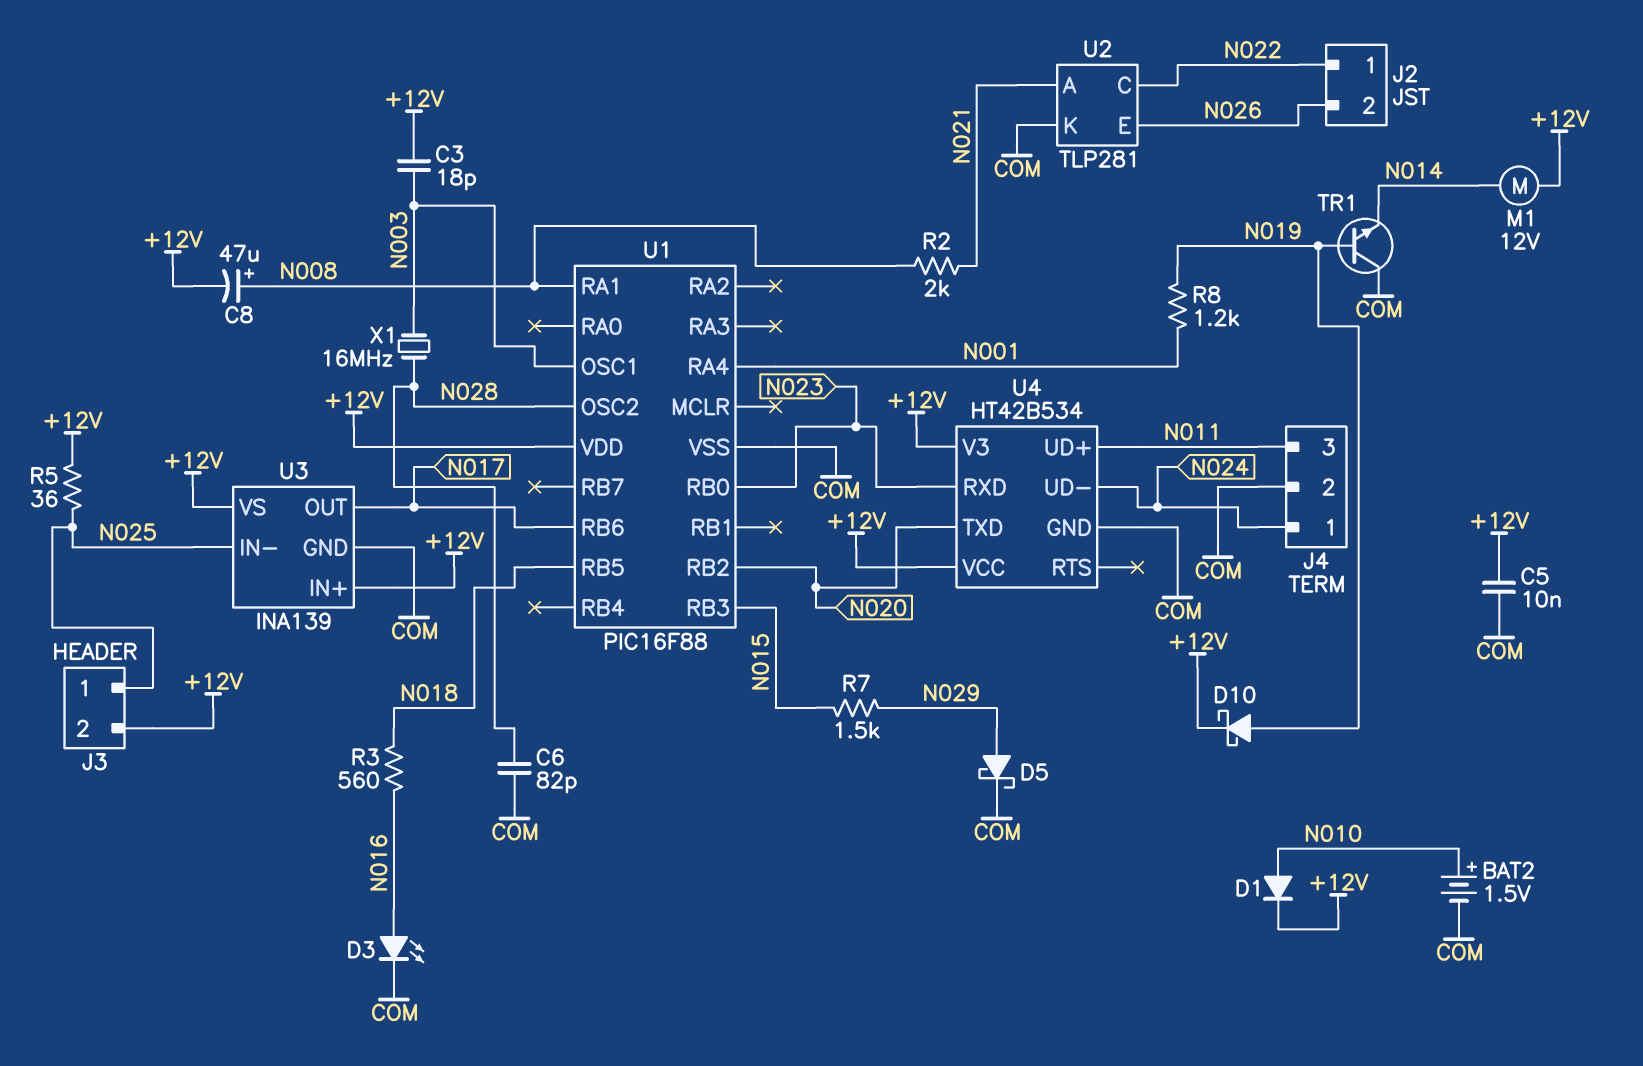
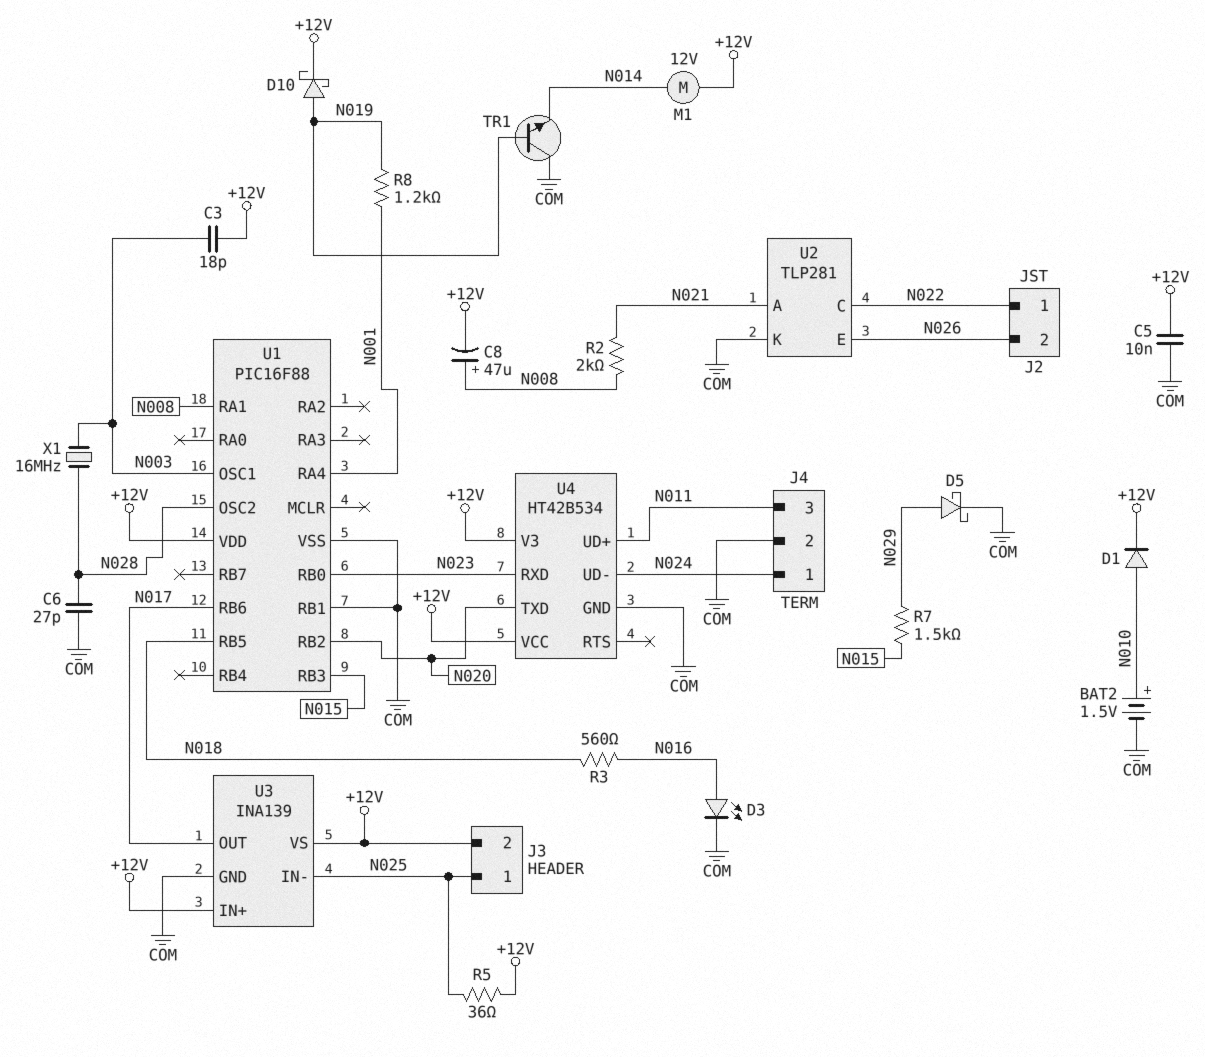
C6: 82pF (COM, N028) -> 27pF (COM, N028)
U1 pin RB1: none -> COM

